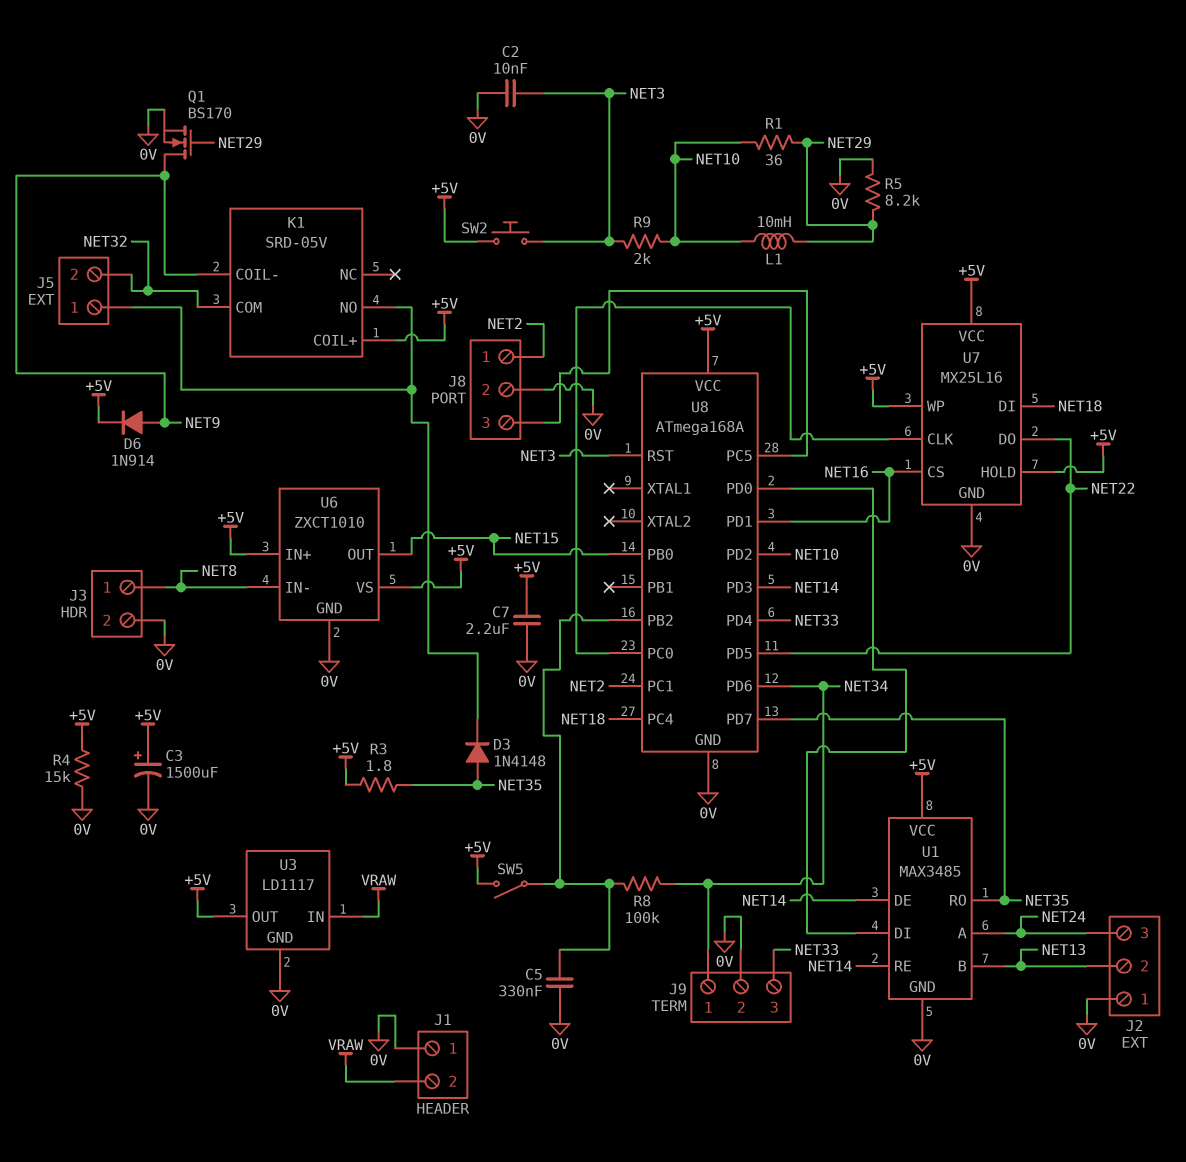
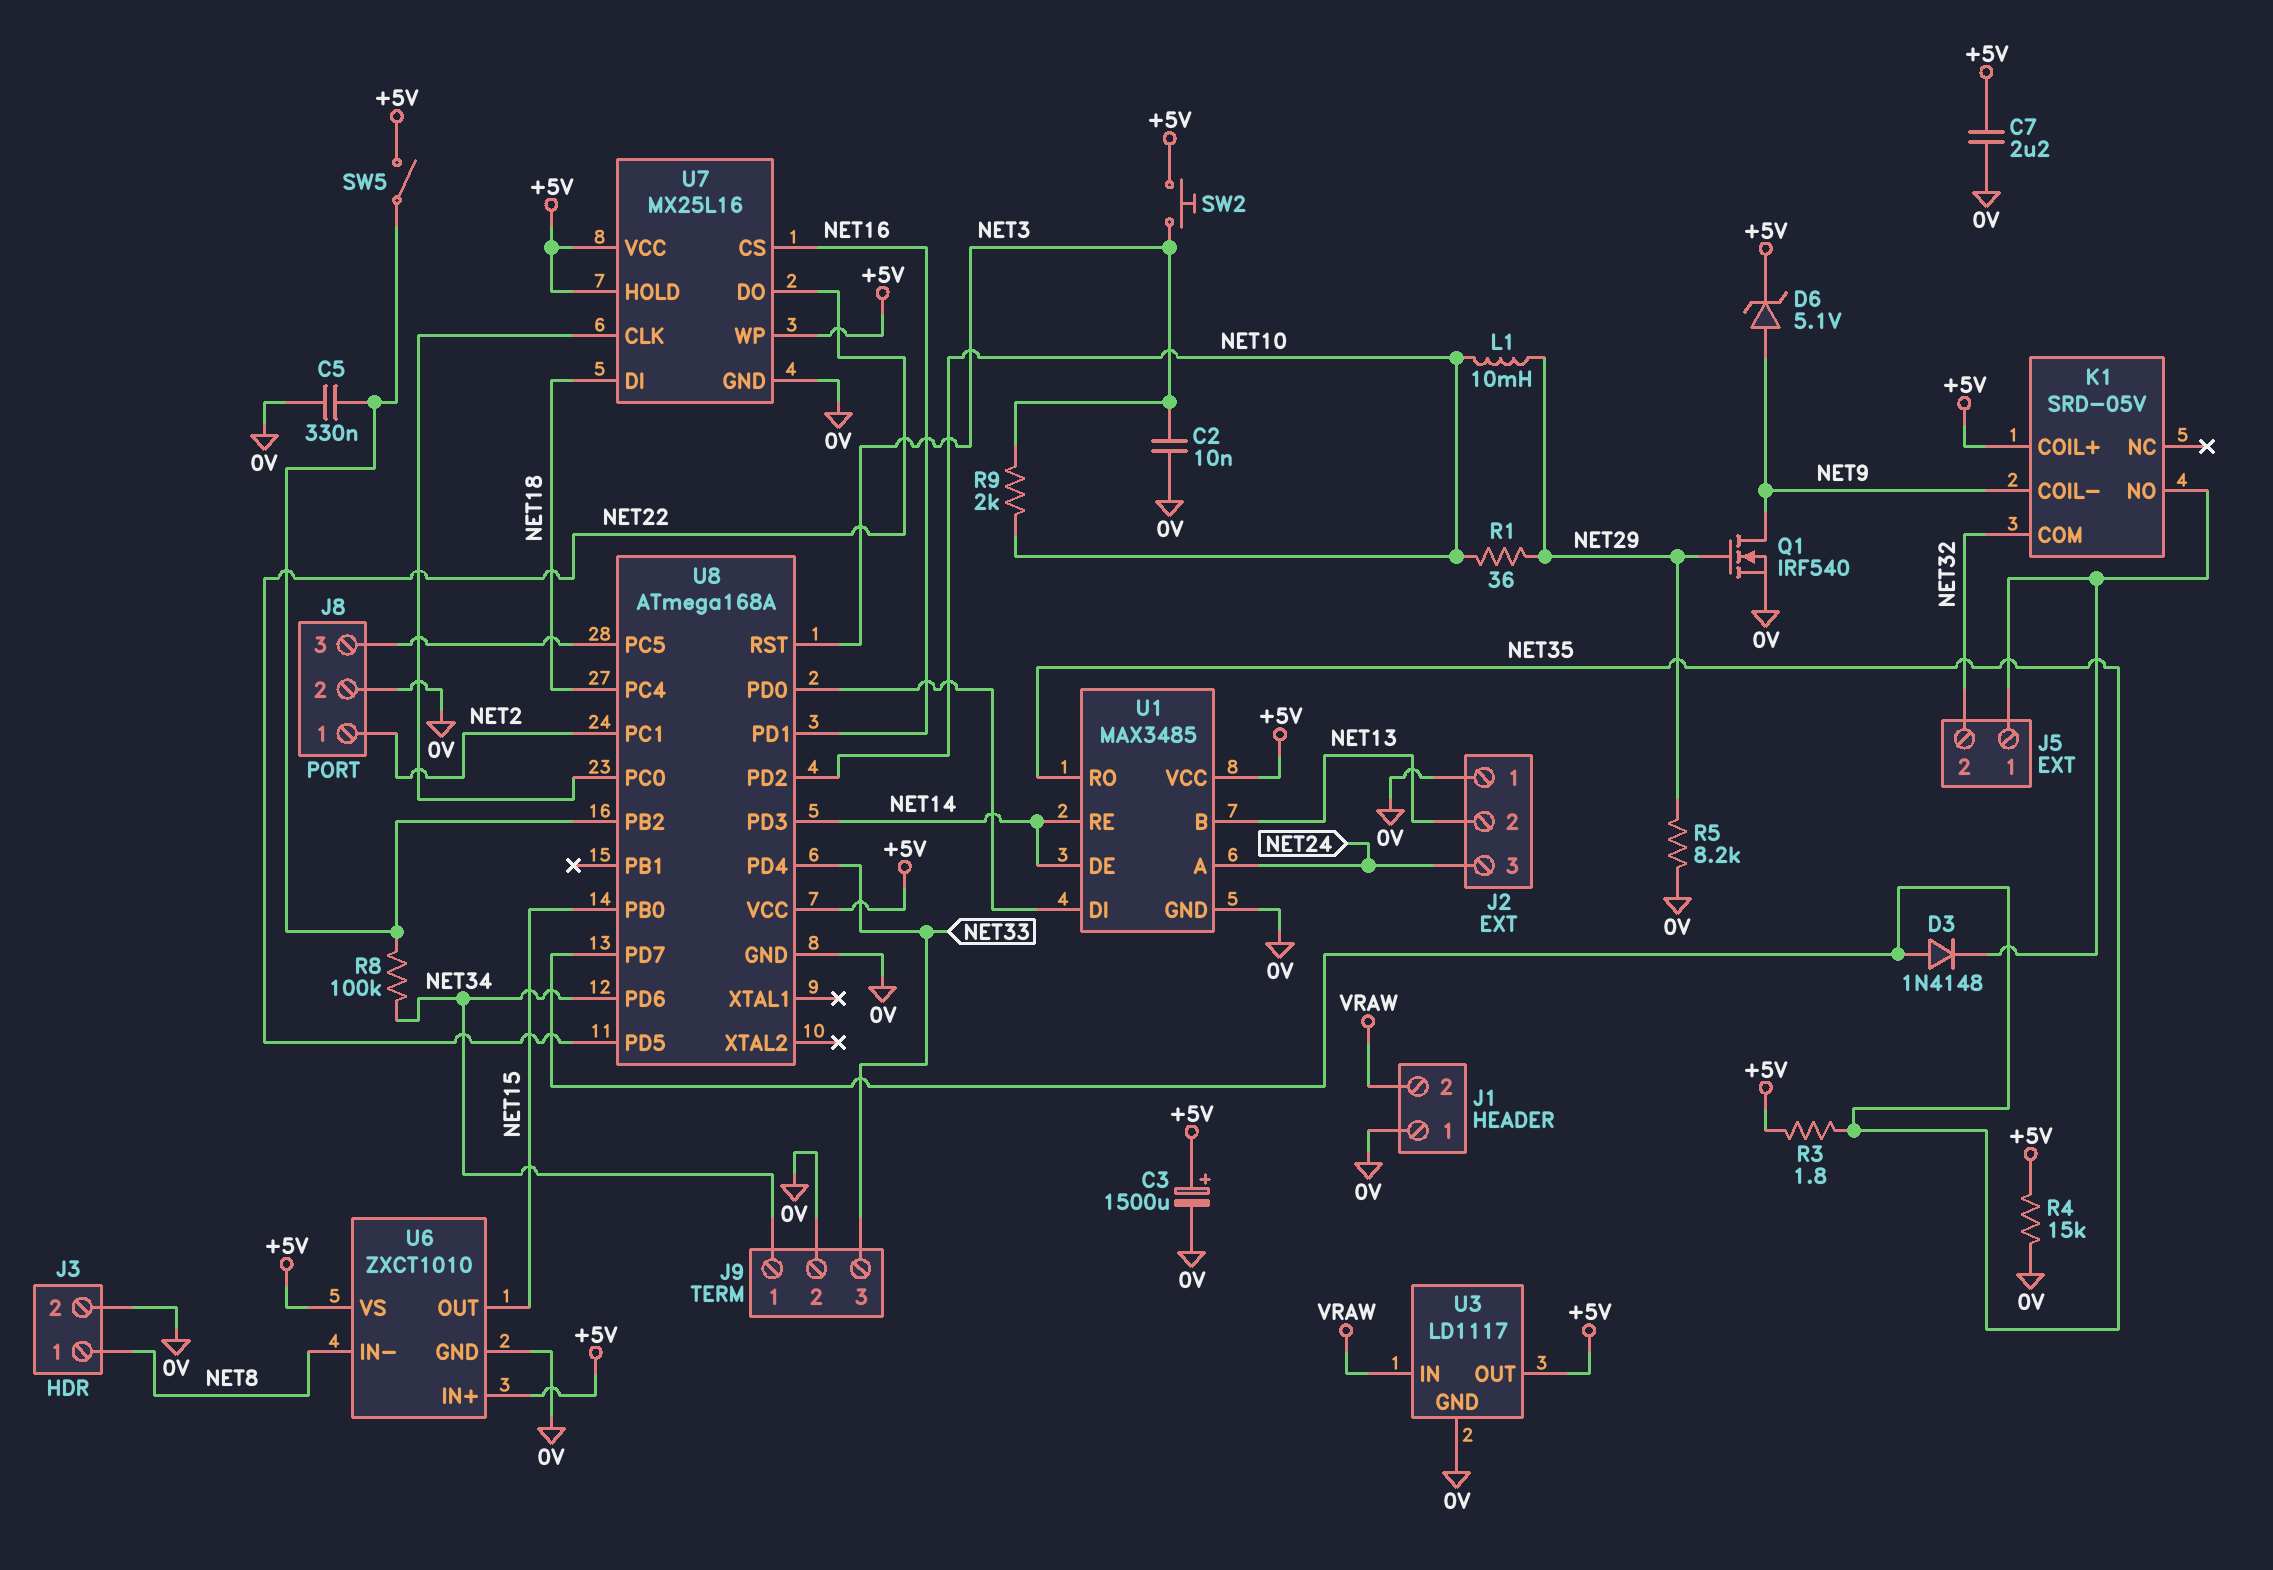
D6: diode 1N914 (A NET9, K +5V) -> zener 5.1V (A NET9, K +5V)
Q1: NMOS BS170 (G NET29, D NET9, S 0V) -> NMOS IRF540 (G NET29, D NET9, S 0V)

